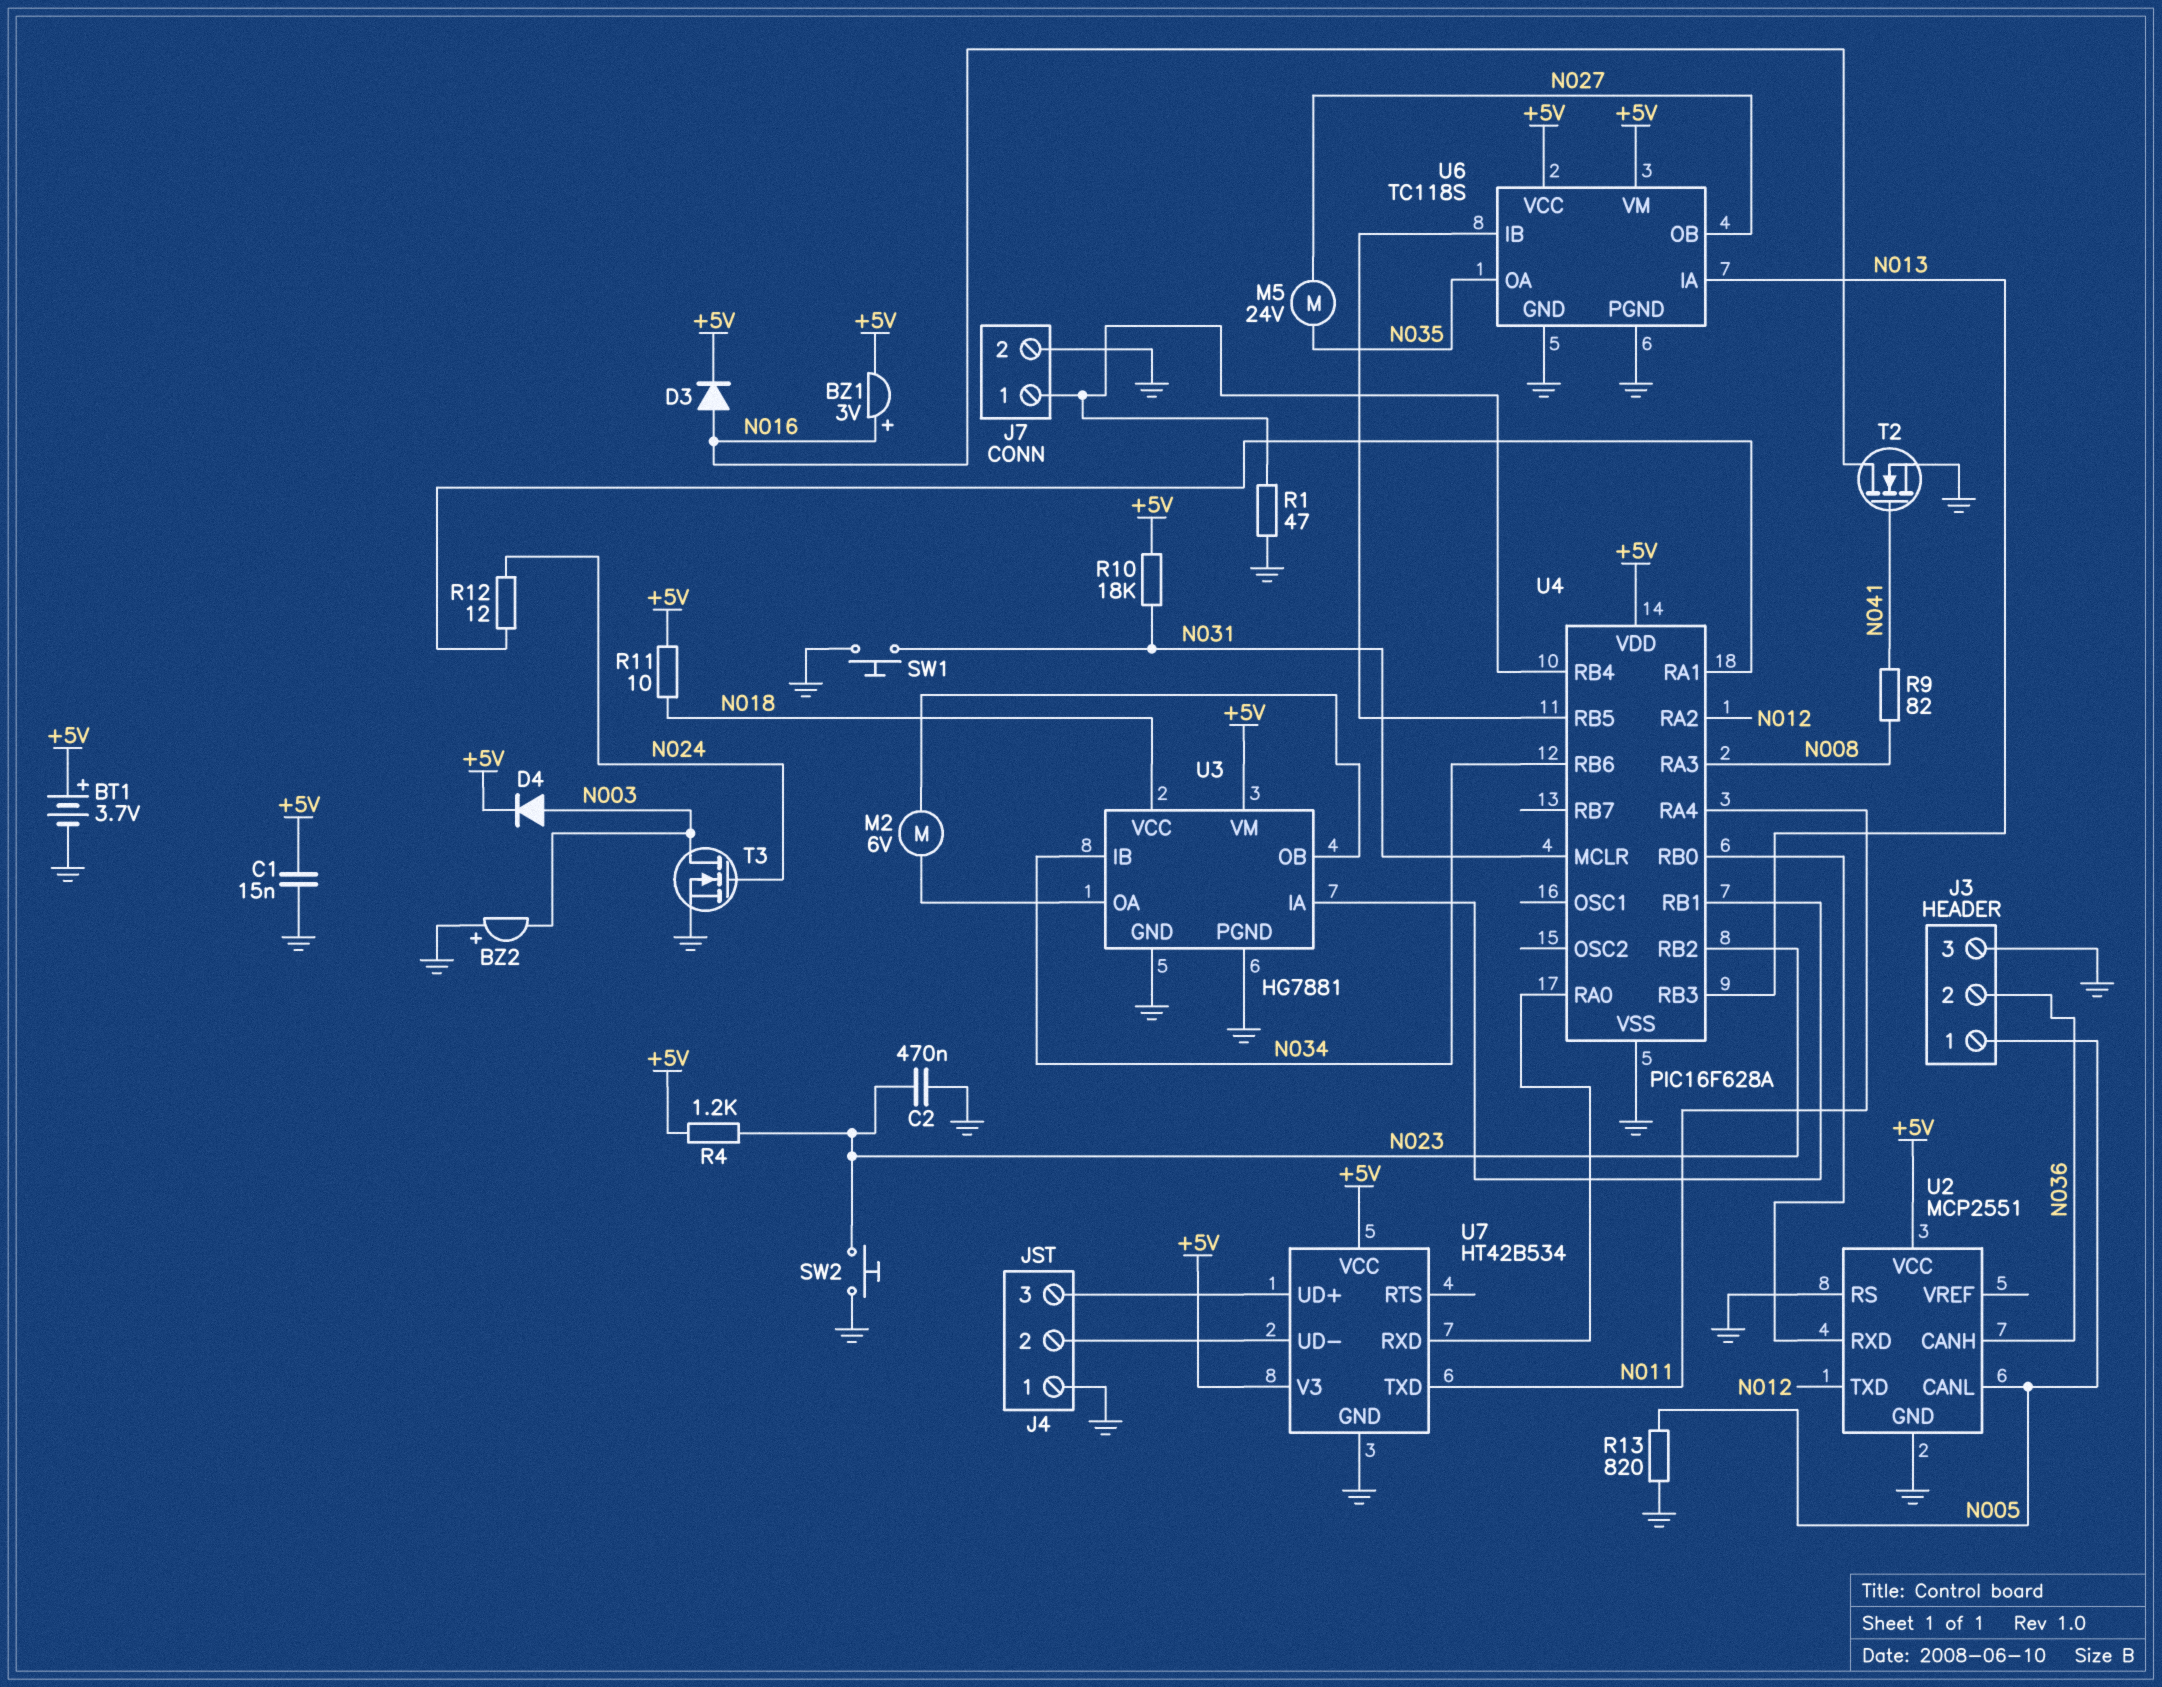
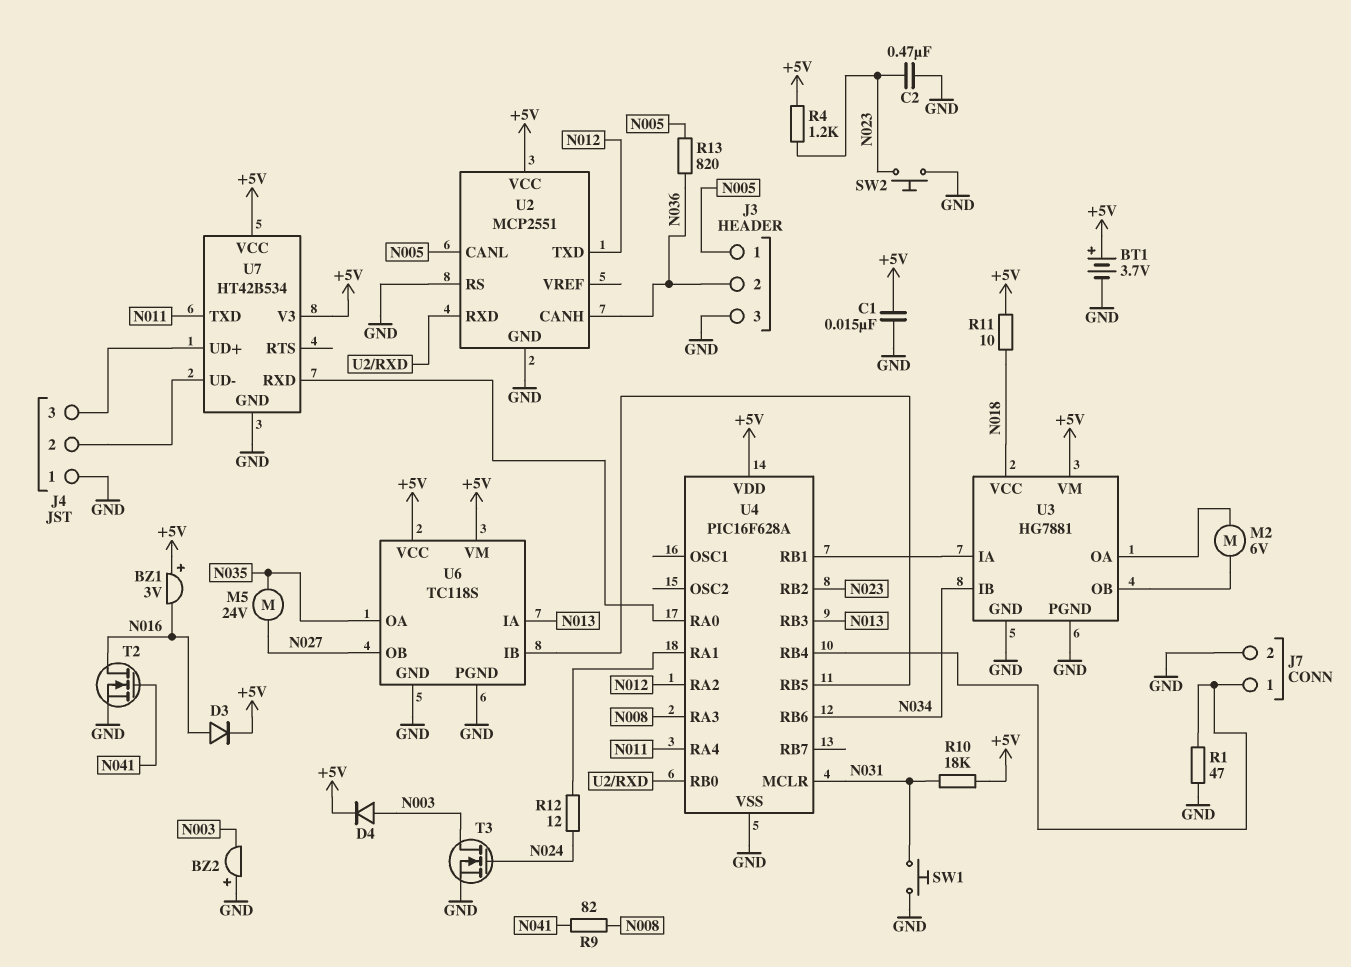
BZ1: buzzer 3V (plus N016, minus +5V) -> buzzer 3V (plus +5V, minus N016)
R13: 820 (GND, N005) -> 820 (N005, N036)

